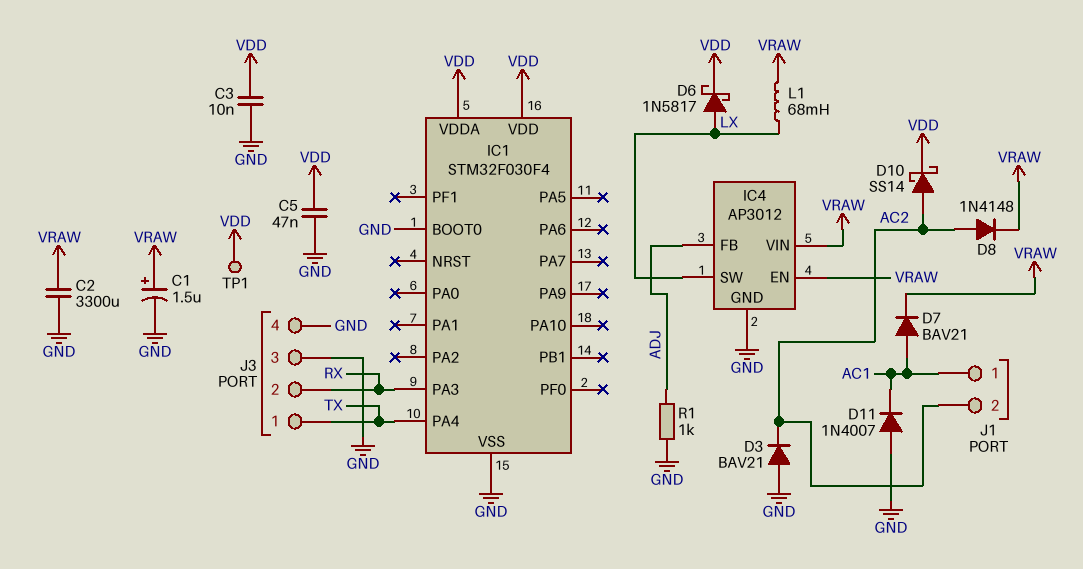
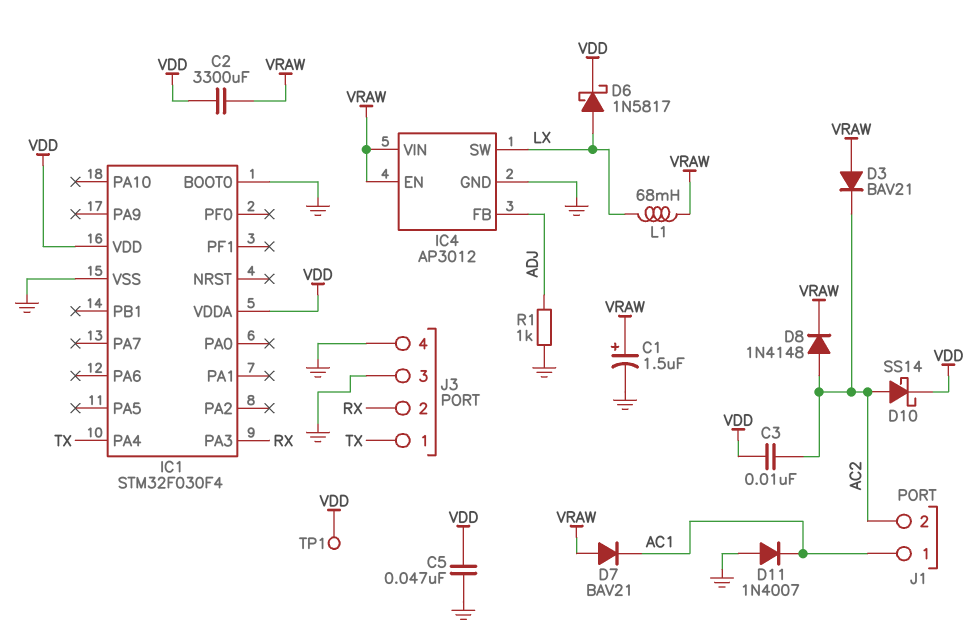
C2: 3300uF (GND, VRAW) -> 3300uF (VDD, VRAW)
C3: 10nF (GND, VDD) -> 10nF (AC2, VDD)
D3: diode BAV21 (A GND, K AC2) -> diode BAV21 (A VRAW, K AC2)
D7: diode BAV21 (A AC1, K VRAW) -> diode BAV21 (A VRAW, K AC1)

